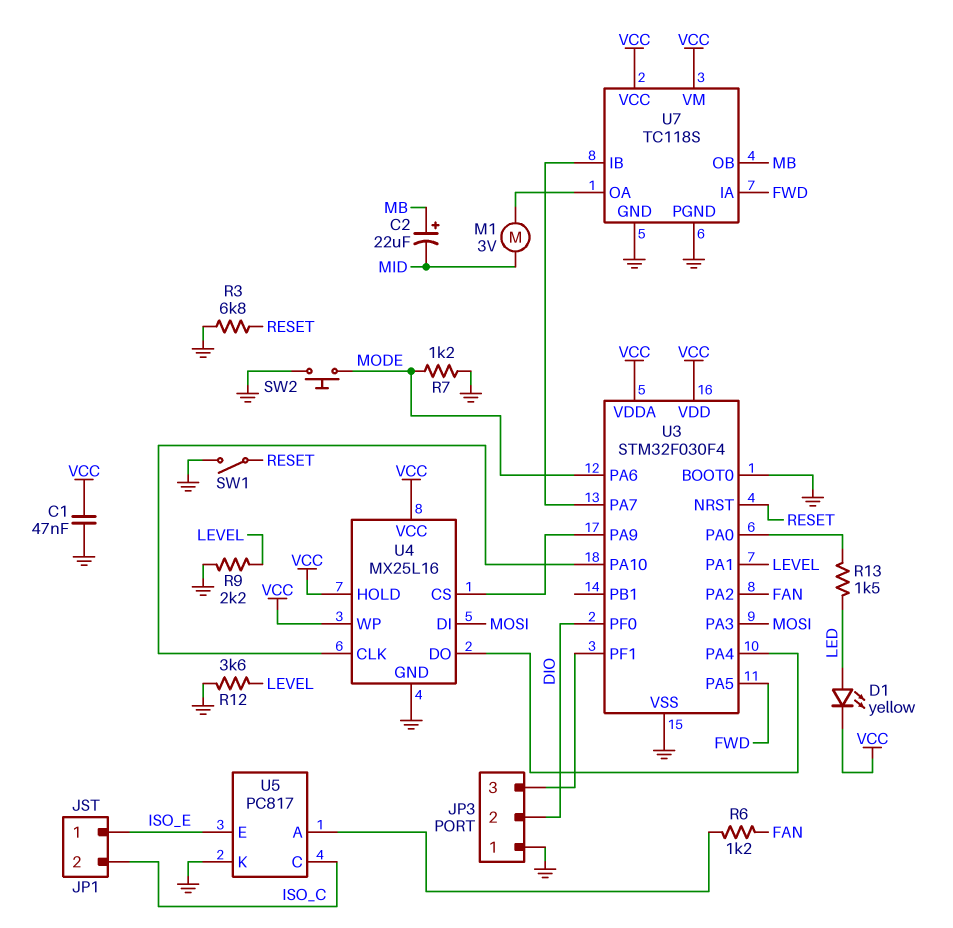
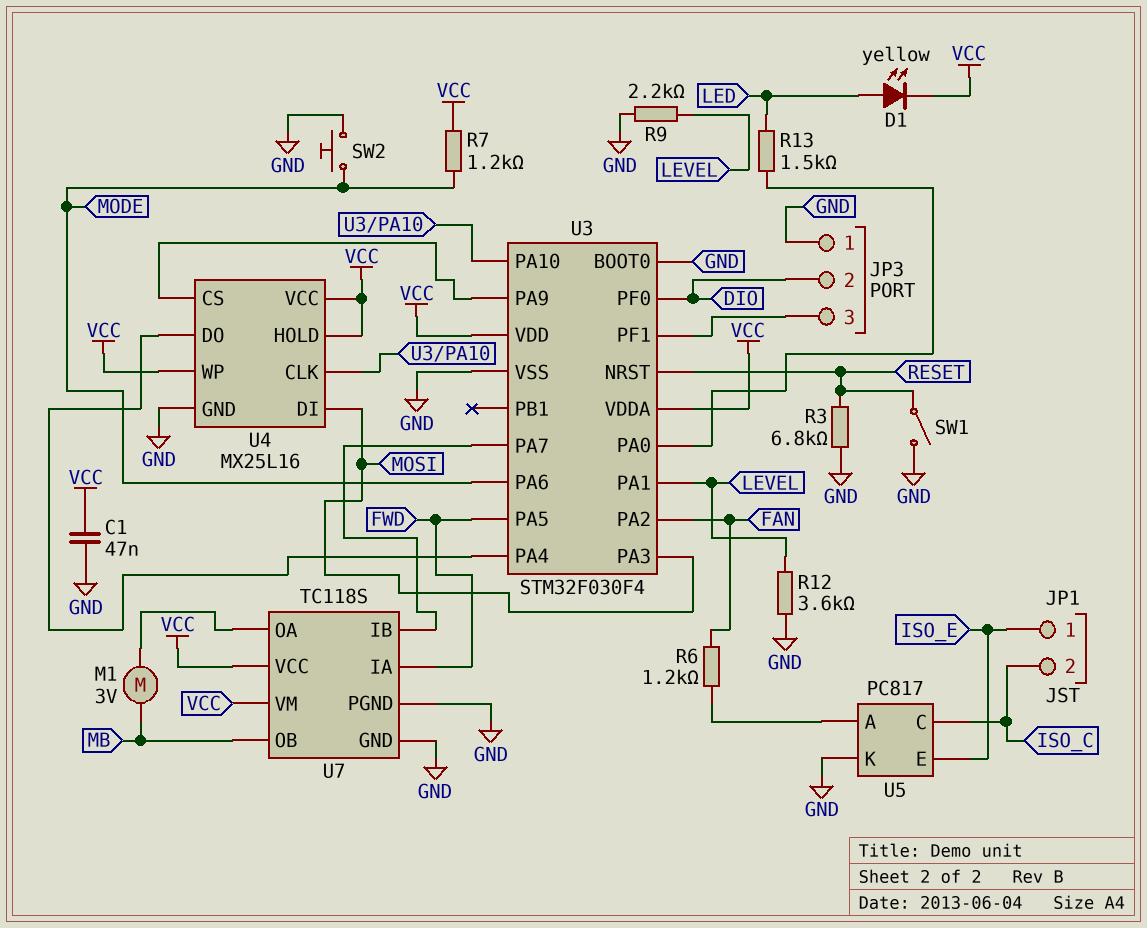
C2: 22uF (plus MB, minus MID) -> none
M1: motor 3V (MID, U7/OA) -> motor 3V (MB, U7/OA)
R7: 1.2k (GND, MODE) -> 1.2k (MODE, VCC)

